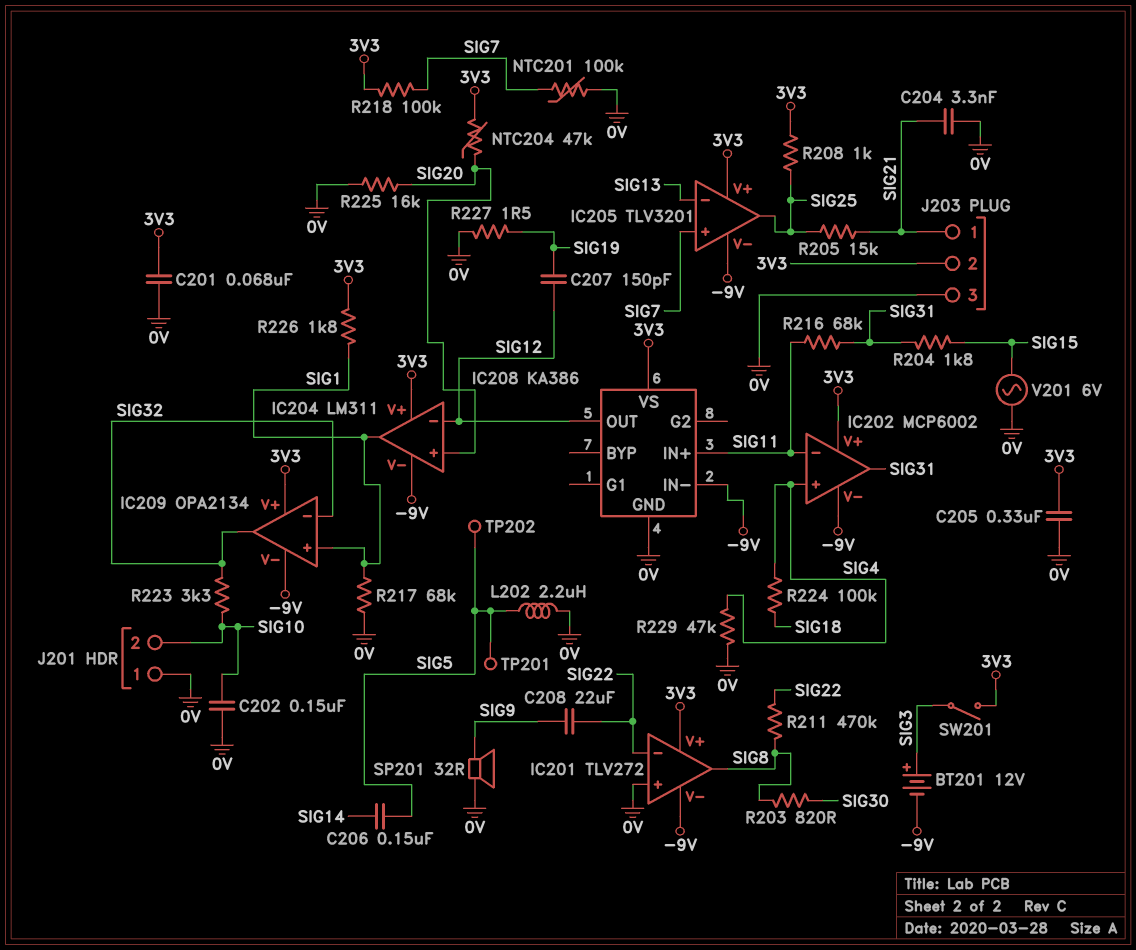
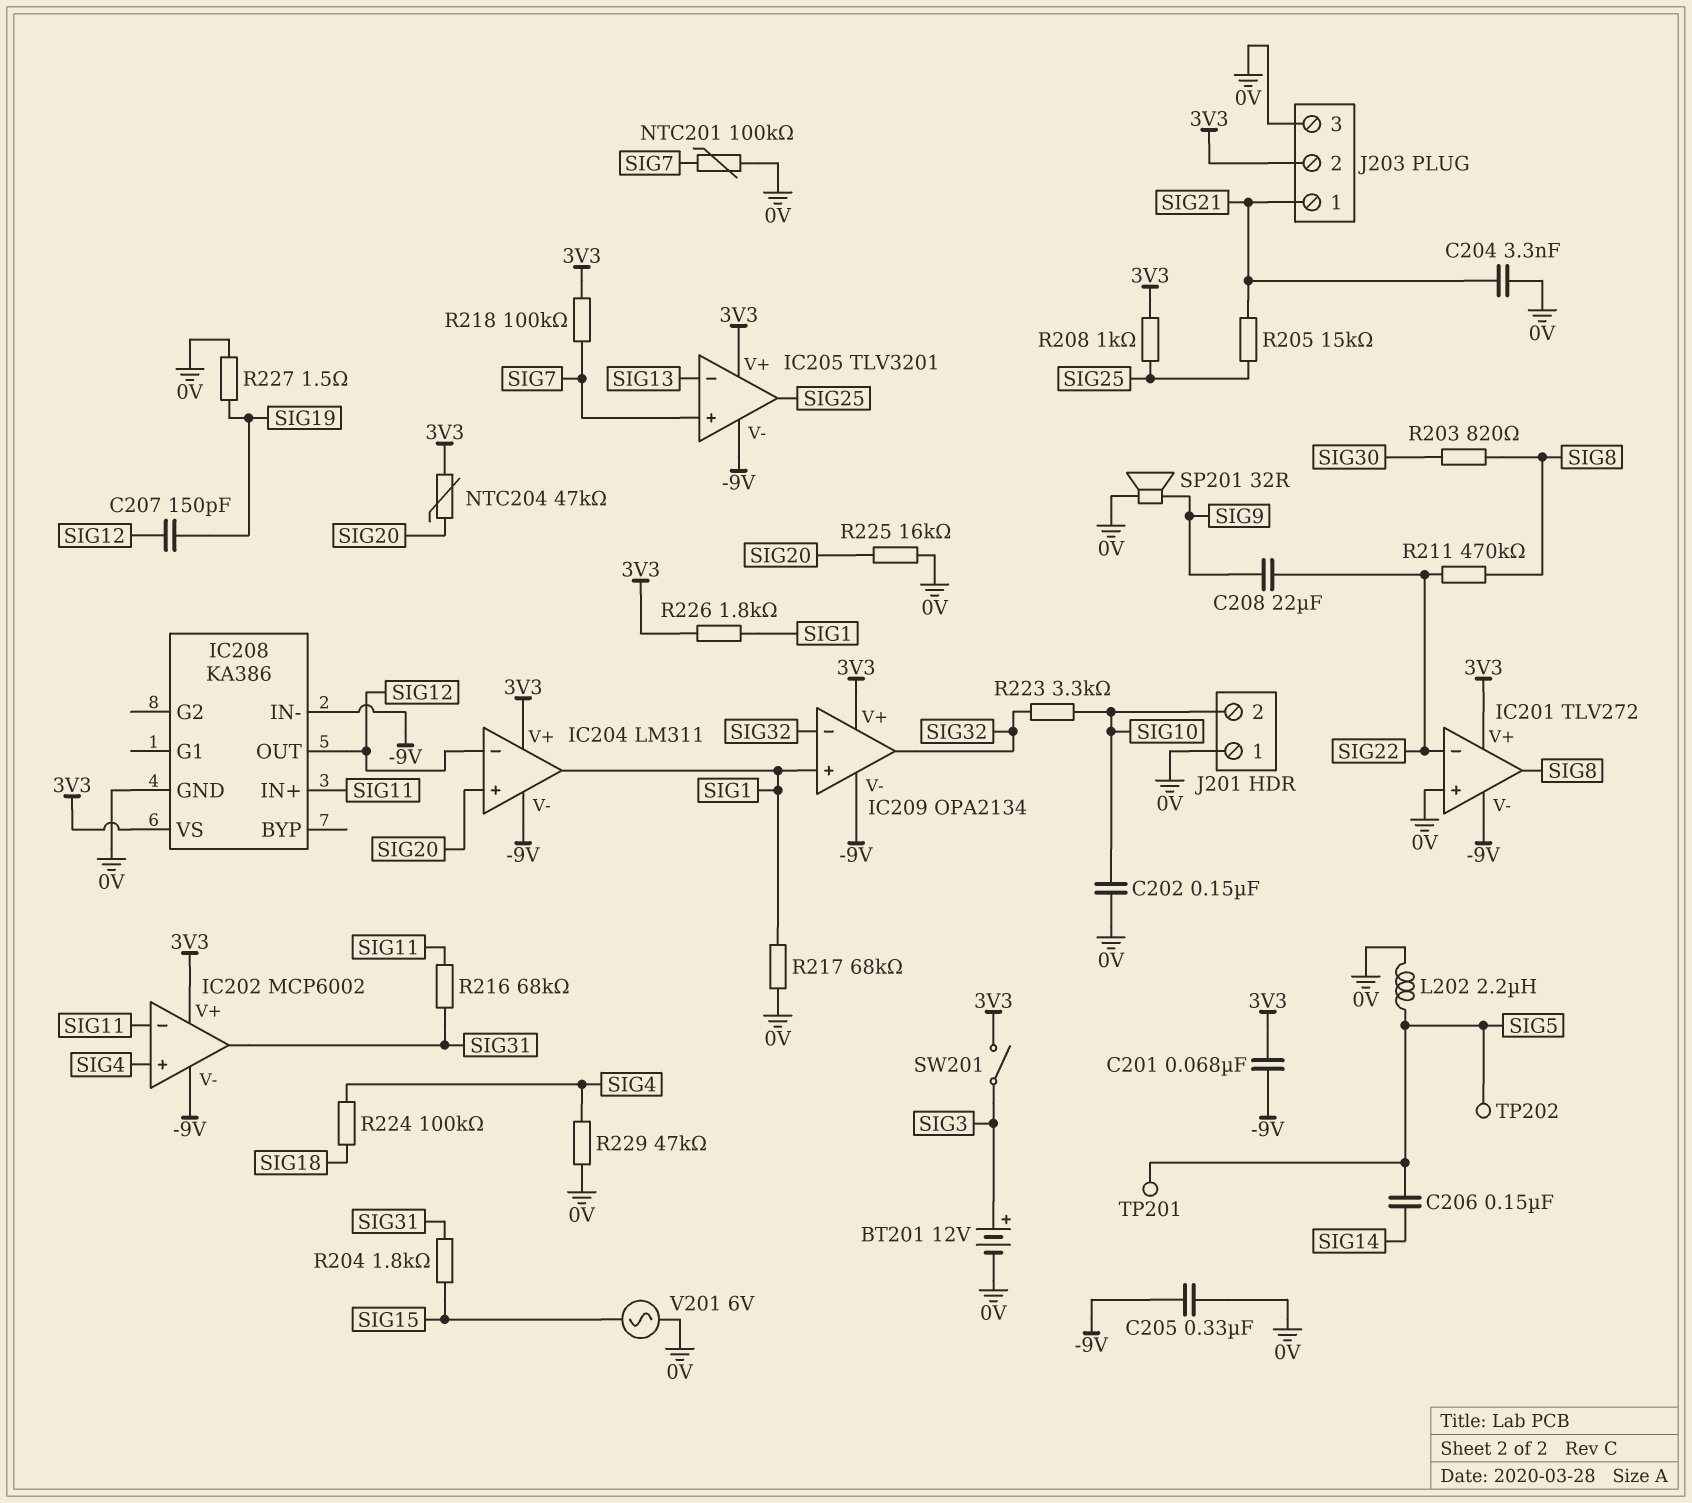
BT201: 12V (plus SIG3, minus -9V) -> 12V (plus SIG3, minus 0V)
C201: 68nF (0V, 3V3) -> 68nF (-9V, 3V3)
C205: 330nF (0V, 3V3) -> 330nF (-9V, 0V)

